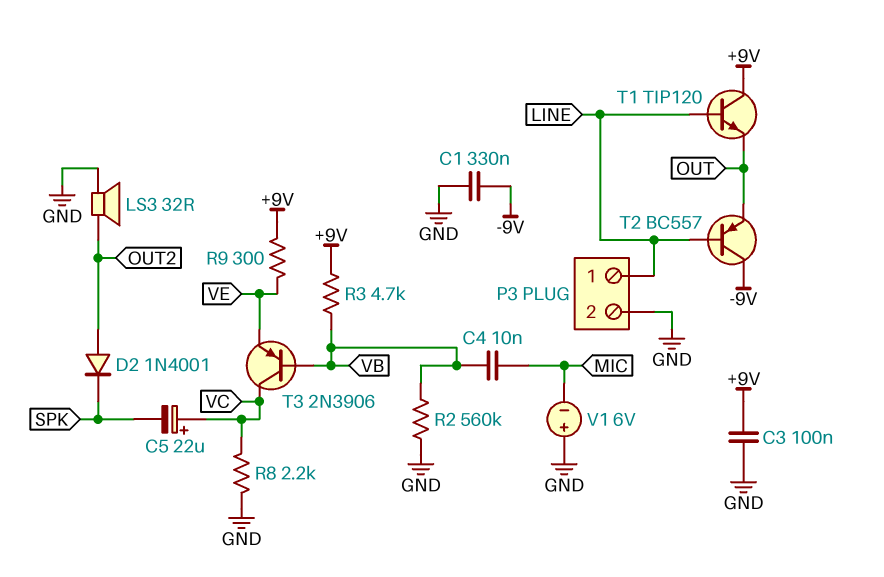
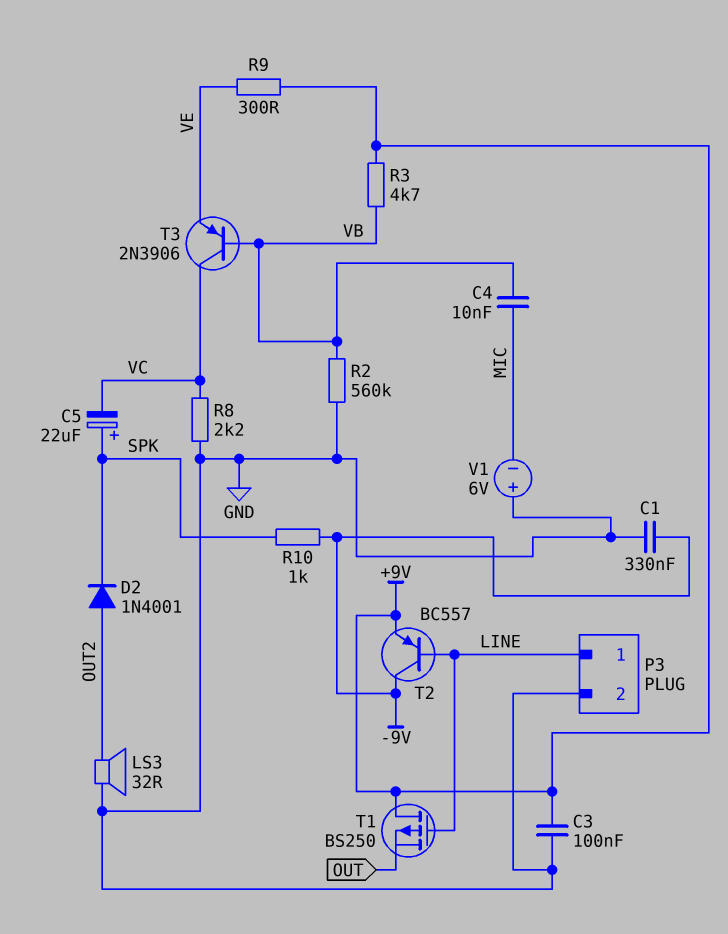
C5: 22uF (plus VC, minus SPK) -> 22uF (plus SPK, minus VC)
R10: none -> 1k (-9V, SPK)
T1: NPN TIP120 (B LINE, C +9V, E OUT) -> PMOS BS250 (G LINE, D +9V, S OUT)
T2: PNP BC557 (B LINE, C -9V, E OUT) -> PNP BC557 (B LINE, C -9V, E +9V)

